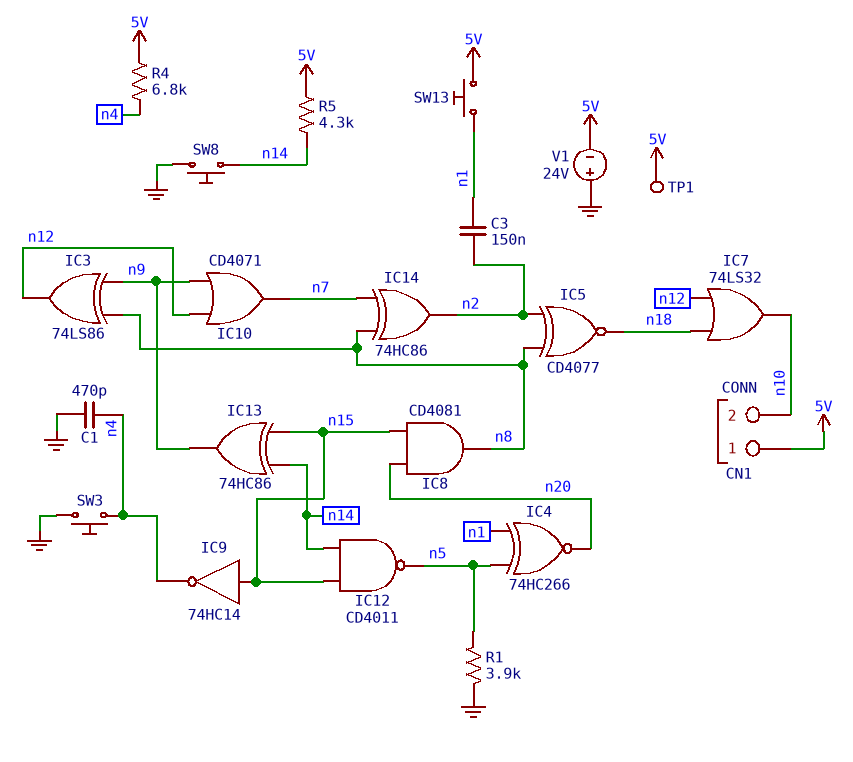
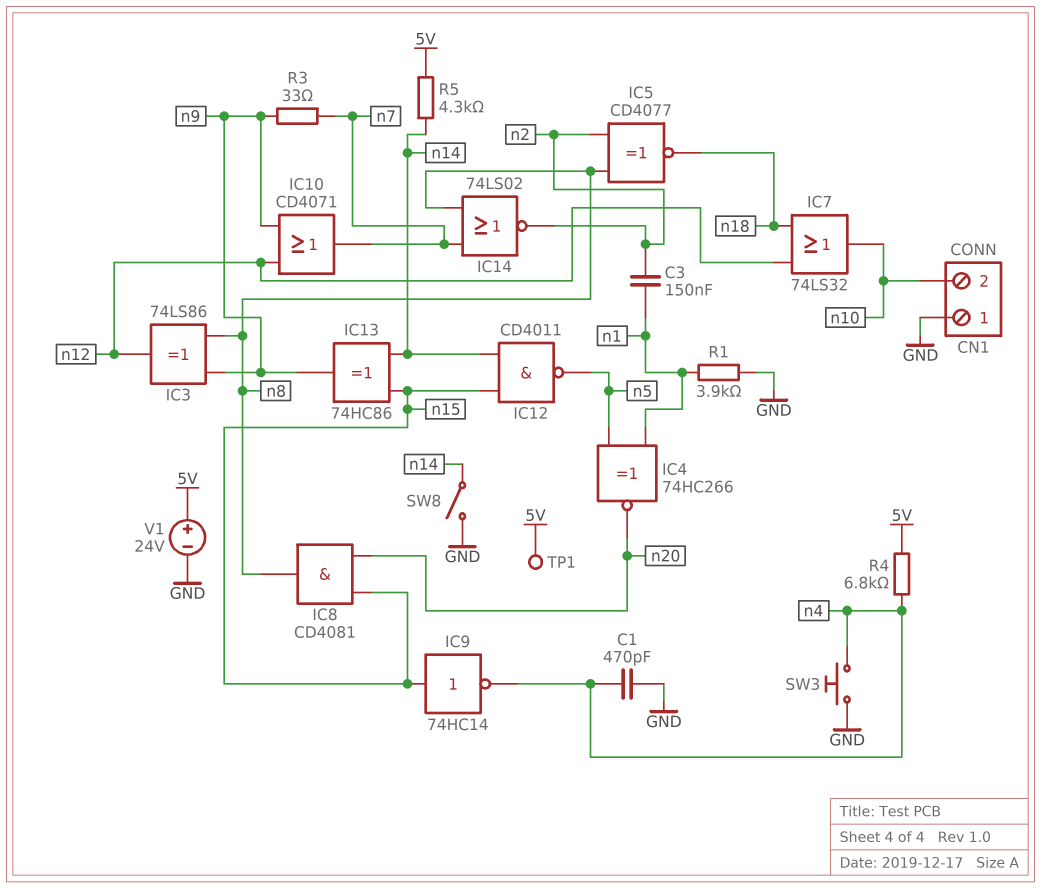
CN1 pin 1: 5V -> GND
IC14: XOR 74HC86 (in n7, in n8, out n2) -> NOR 74LS02 (in n7, in n8, out n2)
R1: 3.9k (GND, n5) -> 3.9k (GND, n1)
R3: none -> 33 (n7, n9)
SW8: button (GND, n14) -> switch (GND, n14)
SW13: button (5V, n1) -> none
V1: 24V (plus GND, minus 5V) -> 24V (plus 5V, minus GND)

